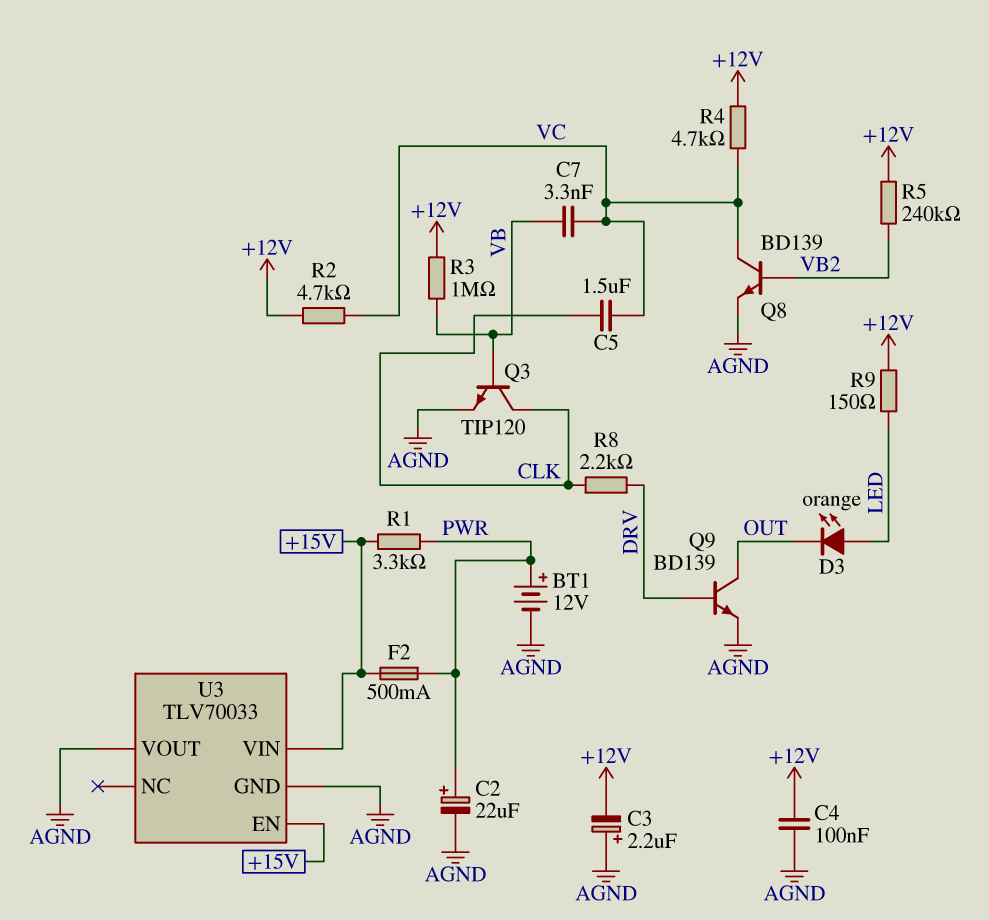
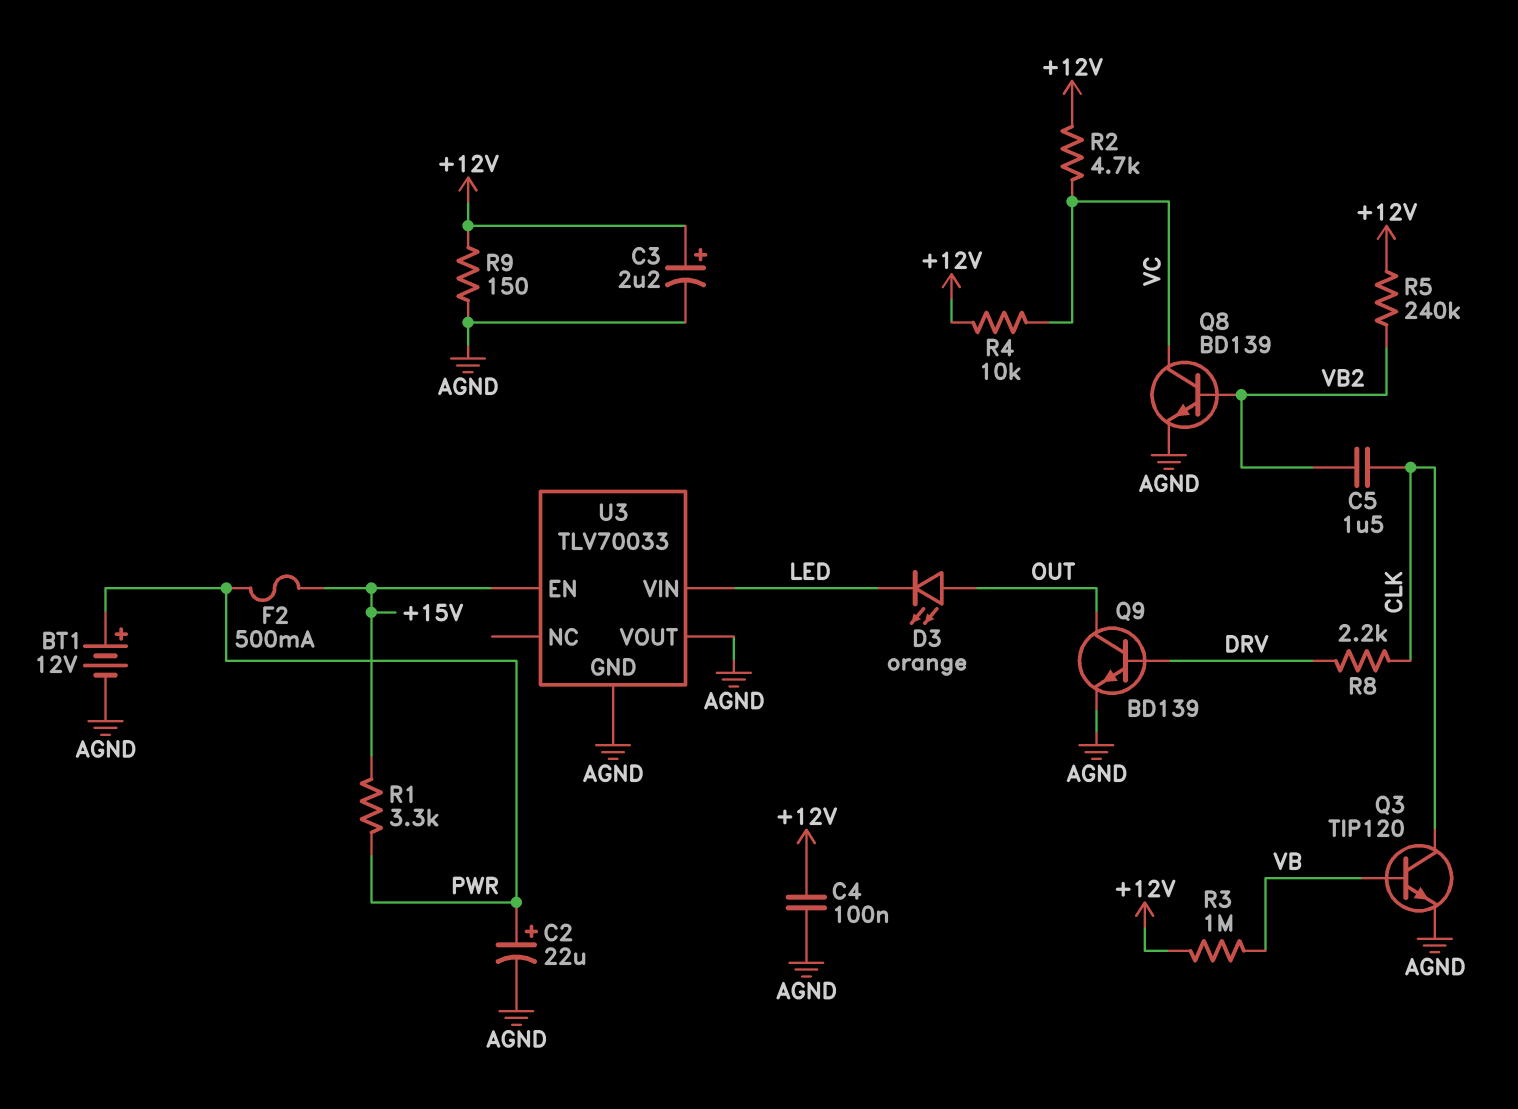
C3: 2.2uF (plus AGND, minus +12V) -> 2.2uF (plus +12V, minus AGND)
C5: 1.5uF (CLK, VC) -> 1.5uF (CLK, VB2)
C7: 3.3nF (VB, VC) -> none
D3: LED orange (A LED, K OUT) -> LED orange (A OUT, K LED)
R4: 4.7k (+12V, VC) -> 10k (+12V, VC)
R9: 150 (+12V, LED) -> 150 (+12V, AGND)
U3 pin VIN: +15V -> LED

